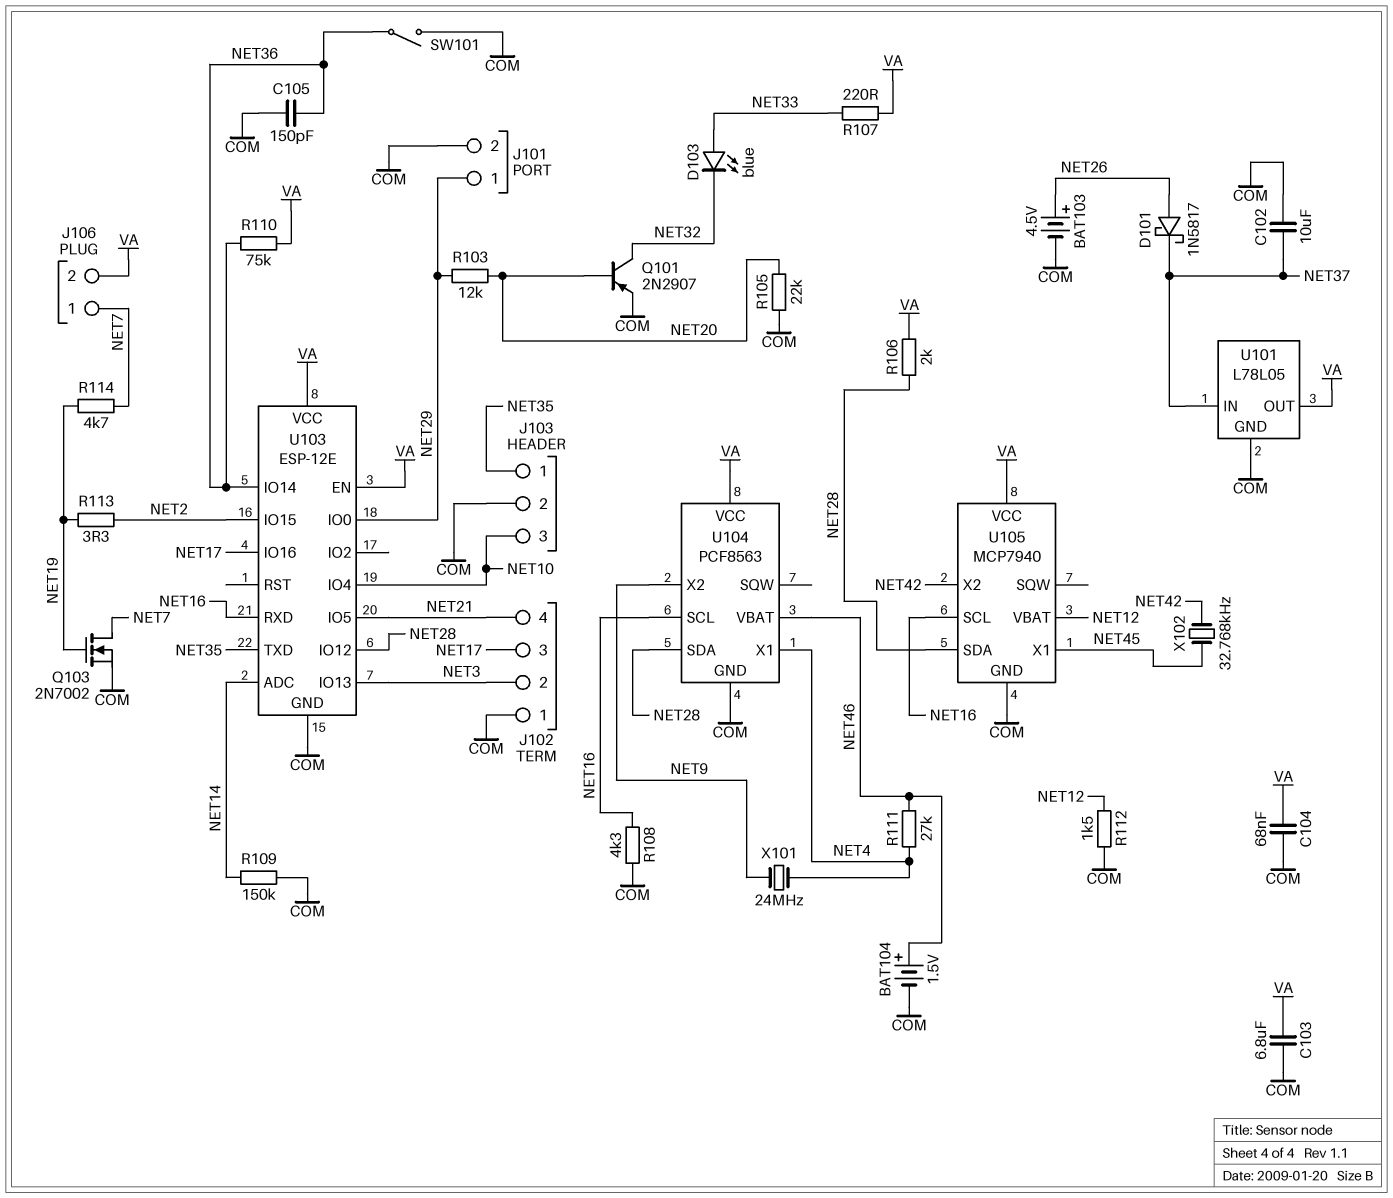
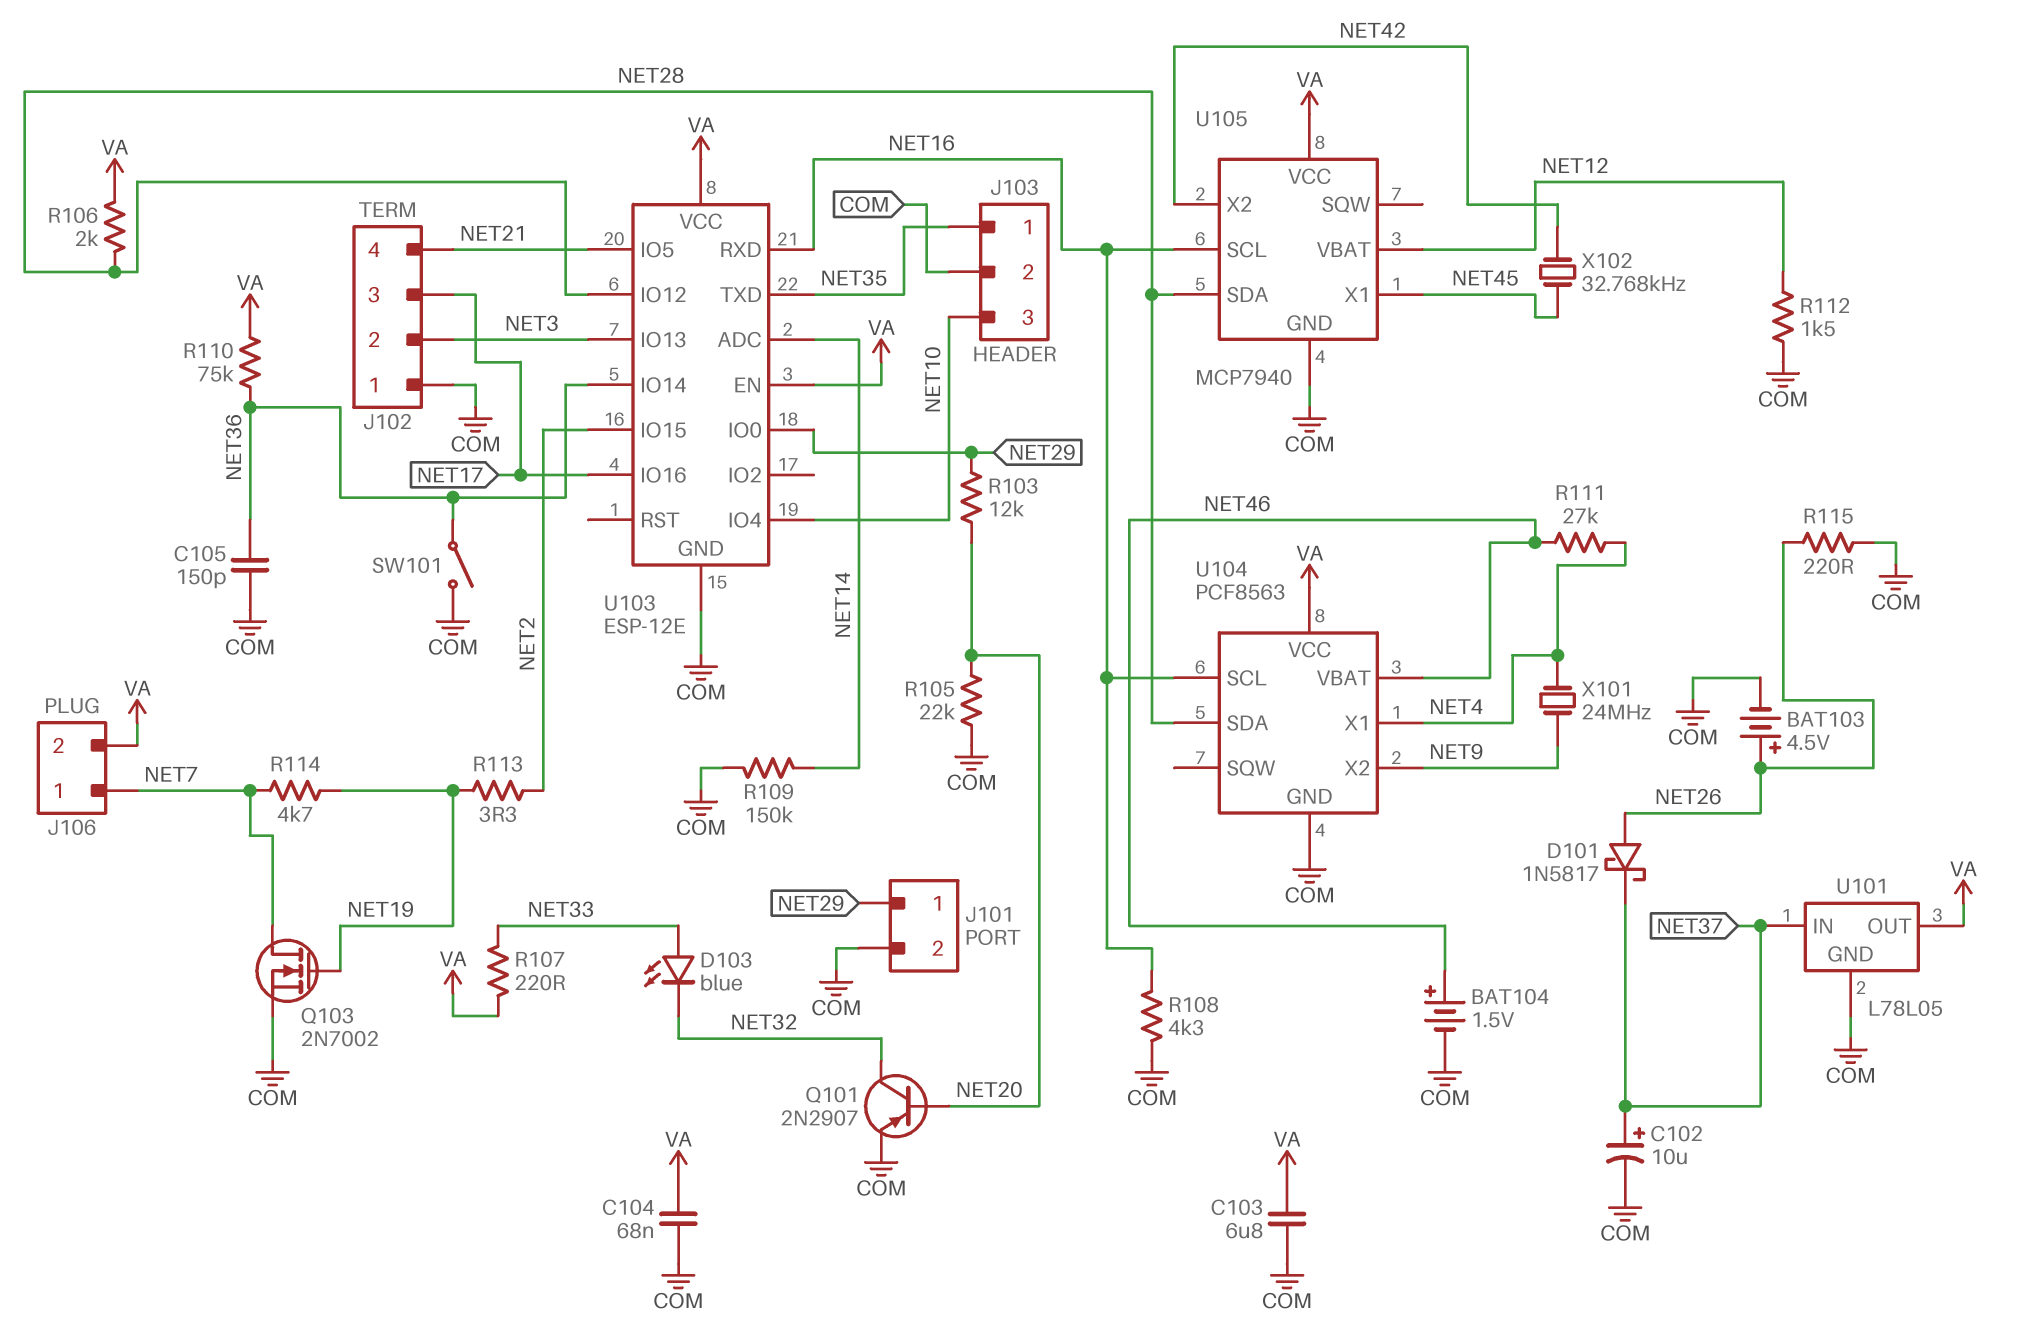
C102: 10uF (COM, NET37) -> 10uF (plus NET37, minus COM)
R115: none -> 220 (COM, NET26)

